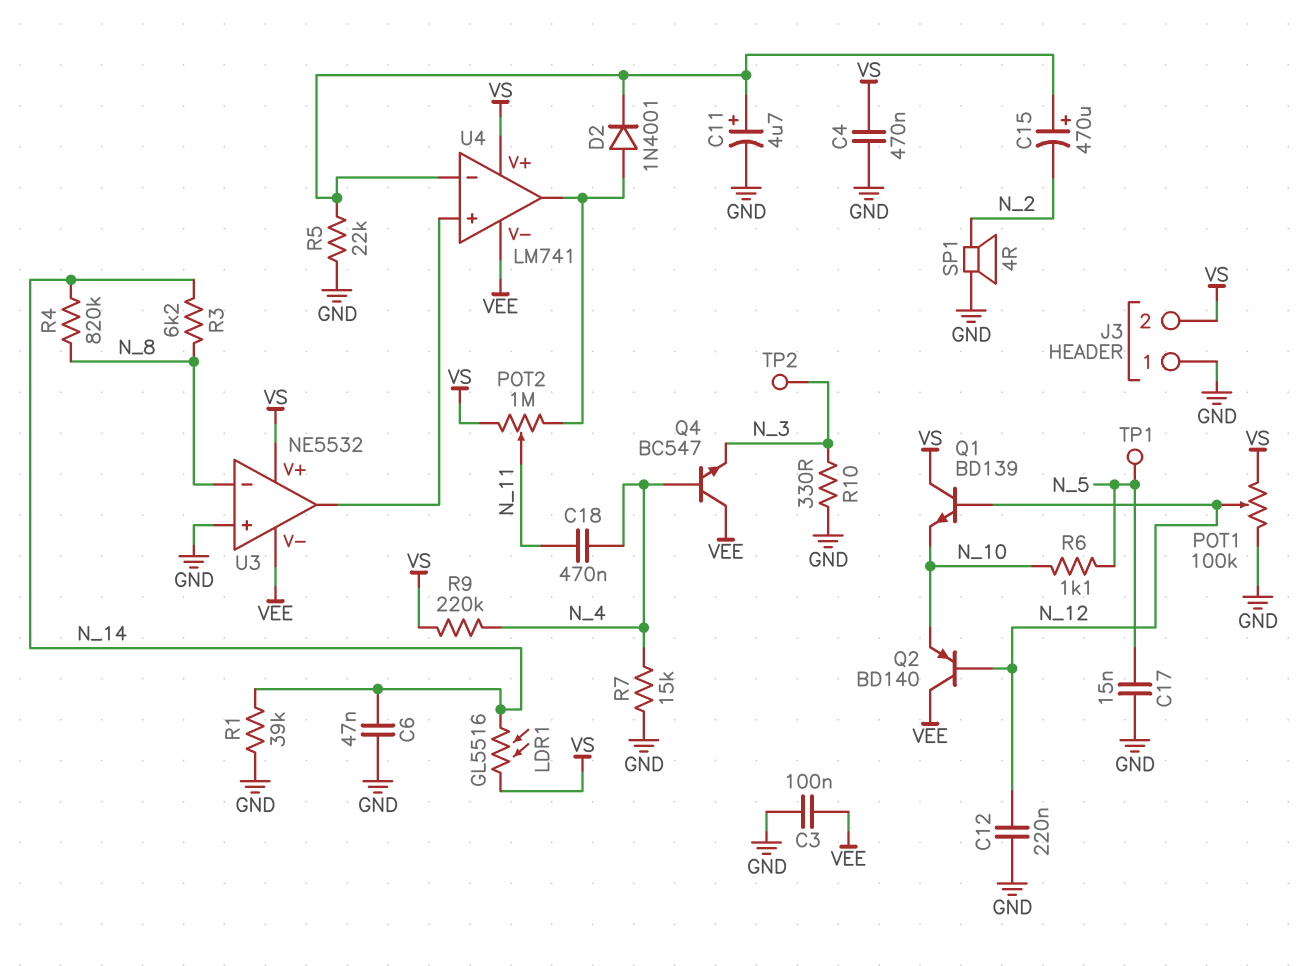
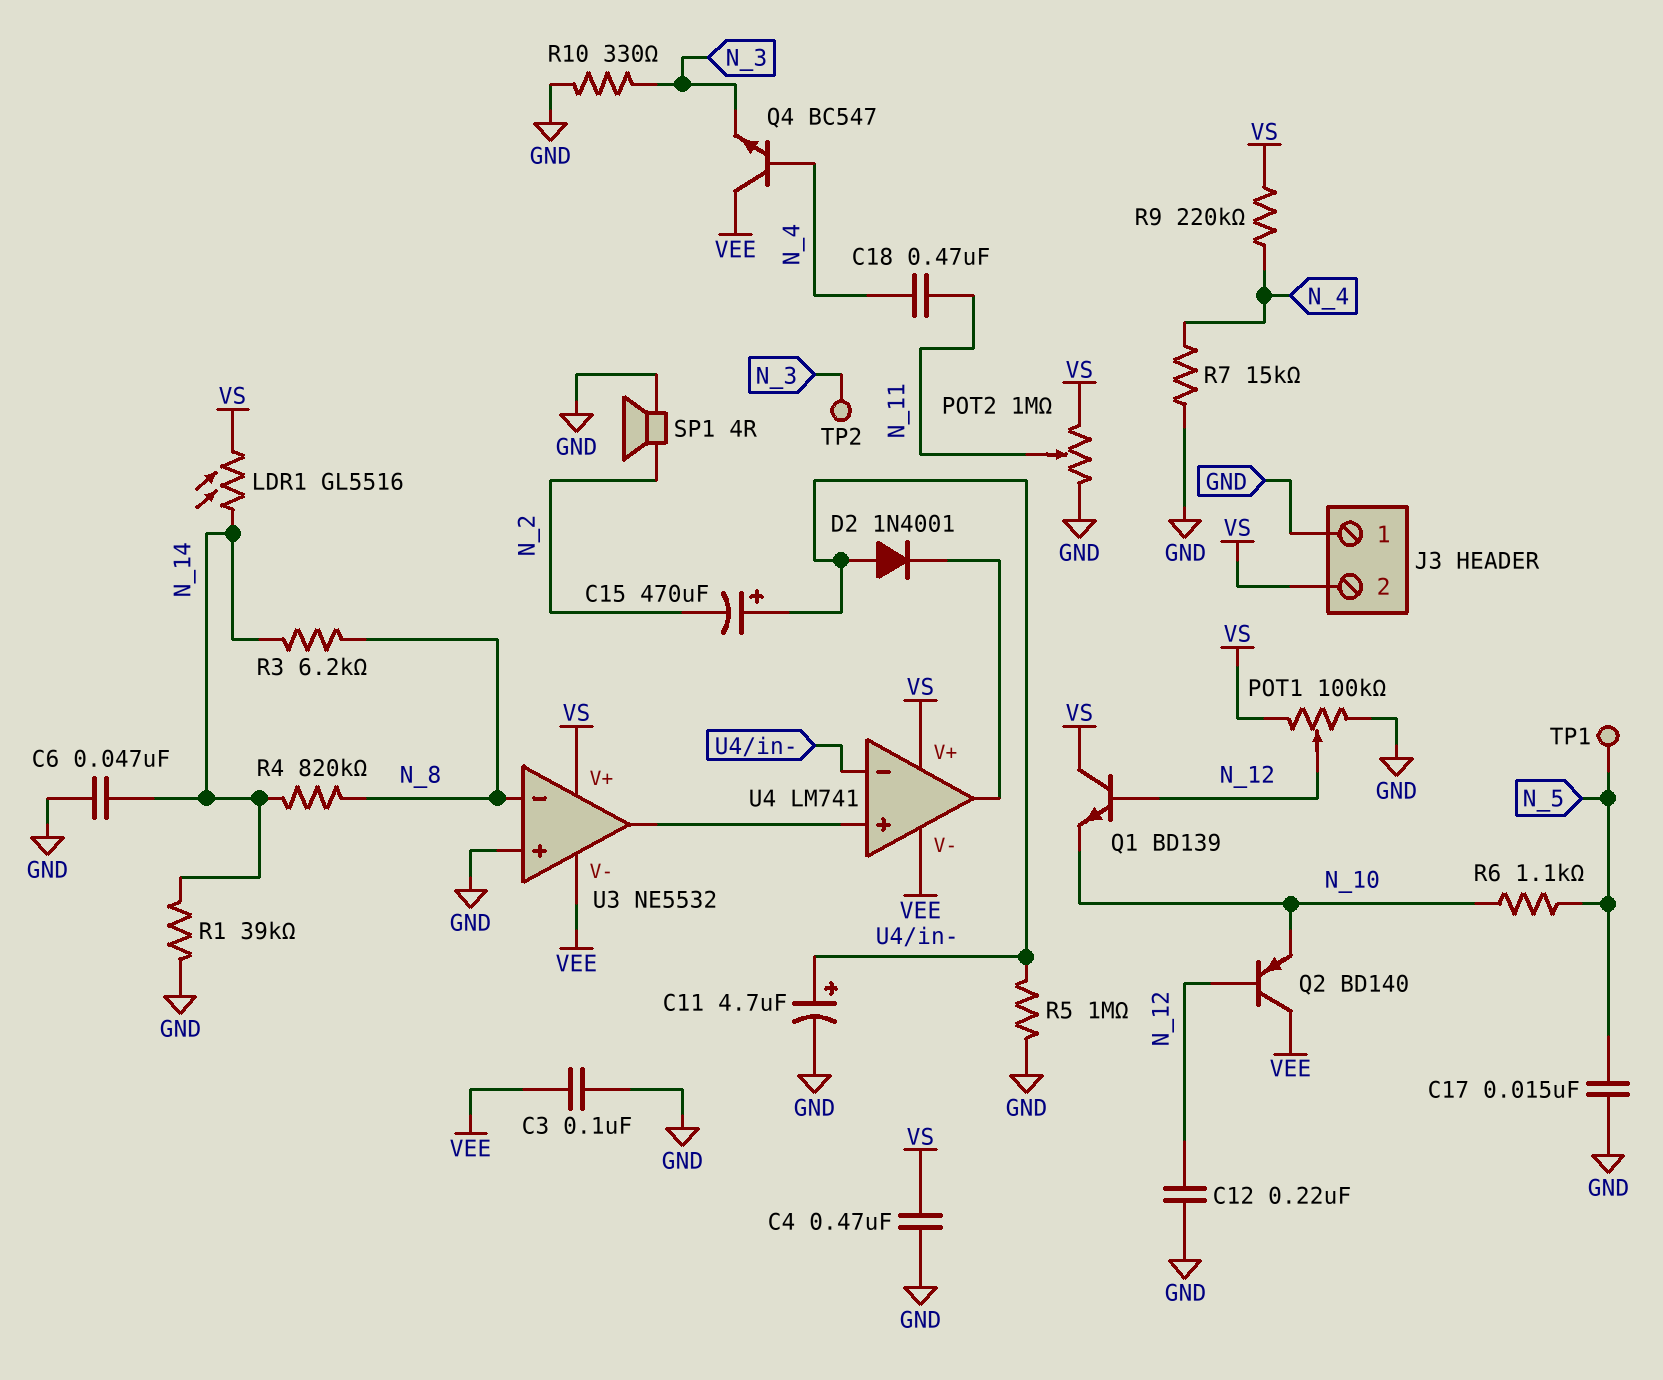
D2: diode 1N4001 (A U4/out, K U4/in-) -> diode 1N4001 (A U4/in-, K U4/out)
POT2: 1M (U4/out, VS, wiper N_11) -> 1M (GND, VS, wiper N_11)
R5: 22k (GND, U4/in-) -> 1M (GND, U4/in-)

